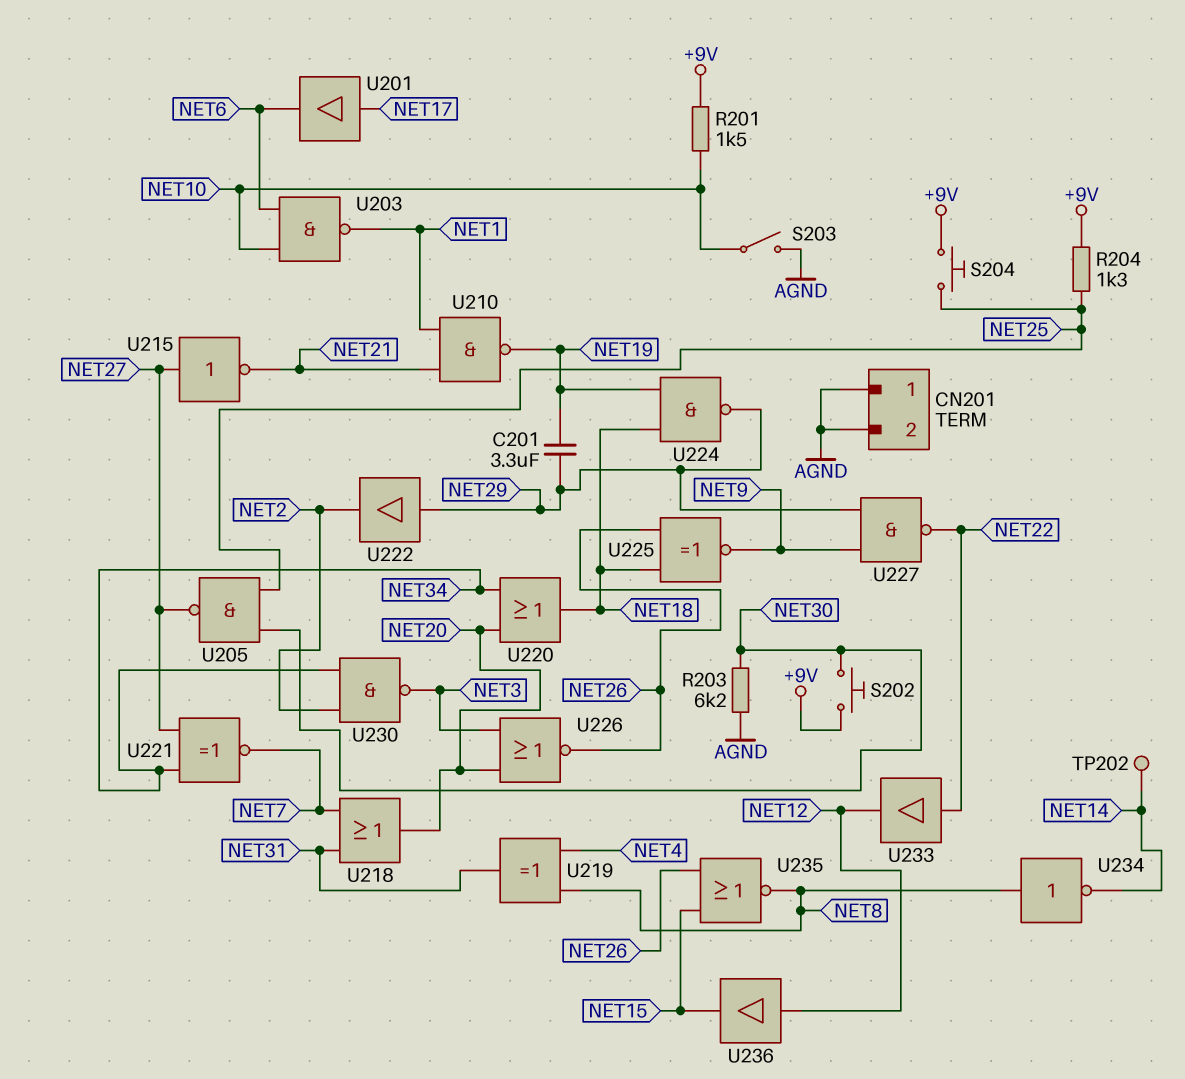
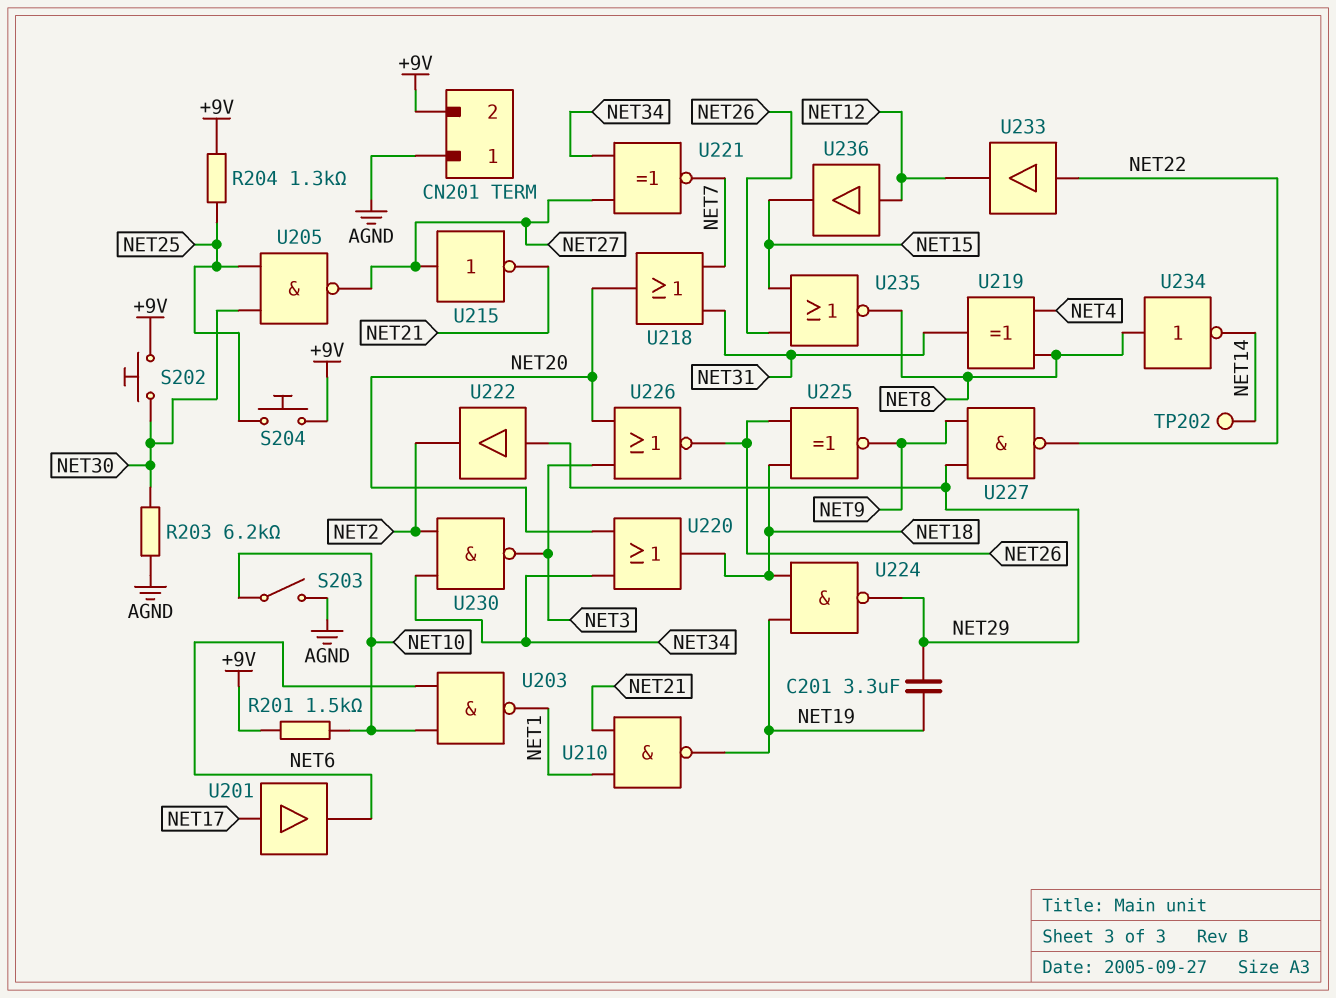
CN201 pin 2: AGND -> +9V

